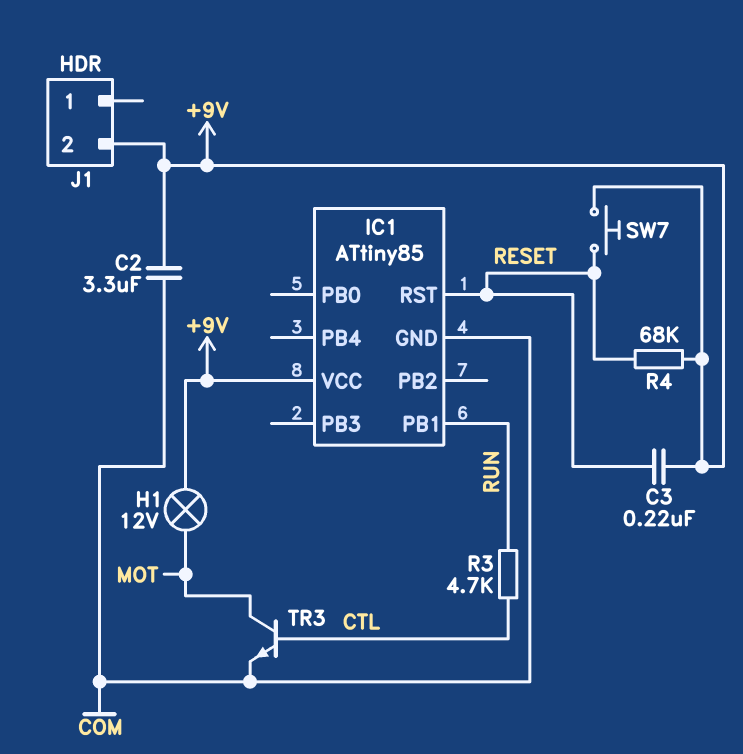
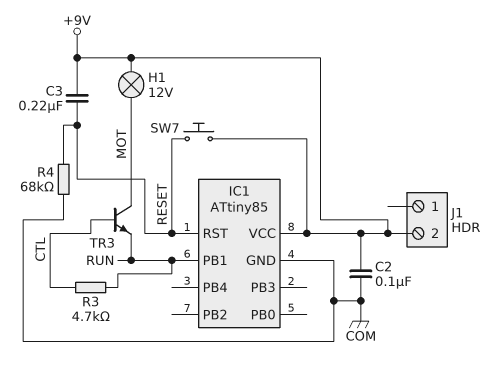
C2: 3.3uF (+9V, COM) -> 100nF (+9V, COM)
R4: 68k (+9V, RESET) -> 68k (COM, RESET)
TR3: NPN (B CTL, C MOT, E COM) -> NPN (B CTL, C MOT, E RUN)

